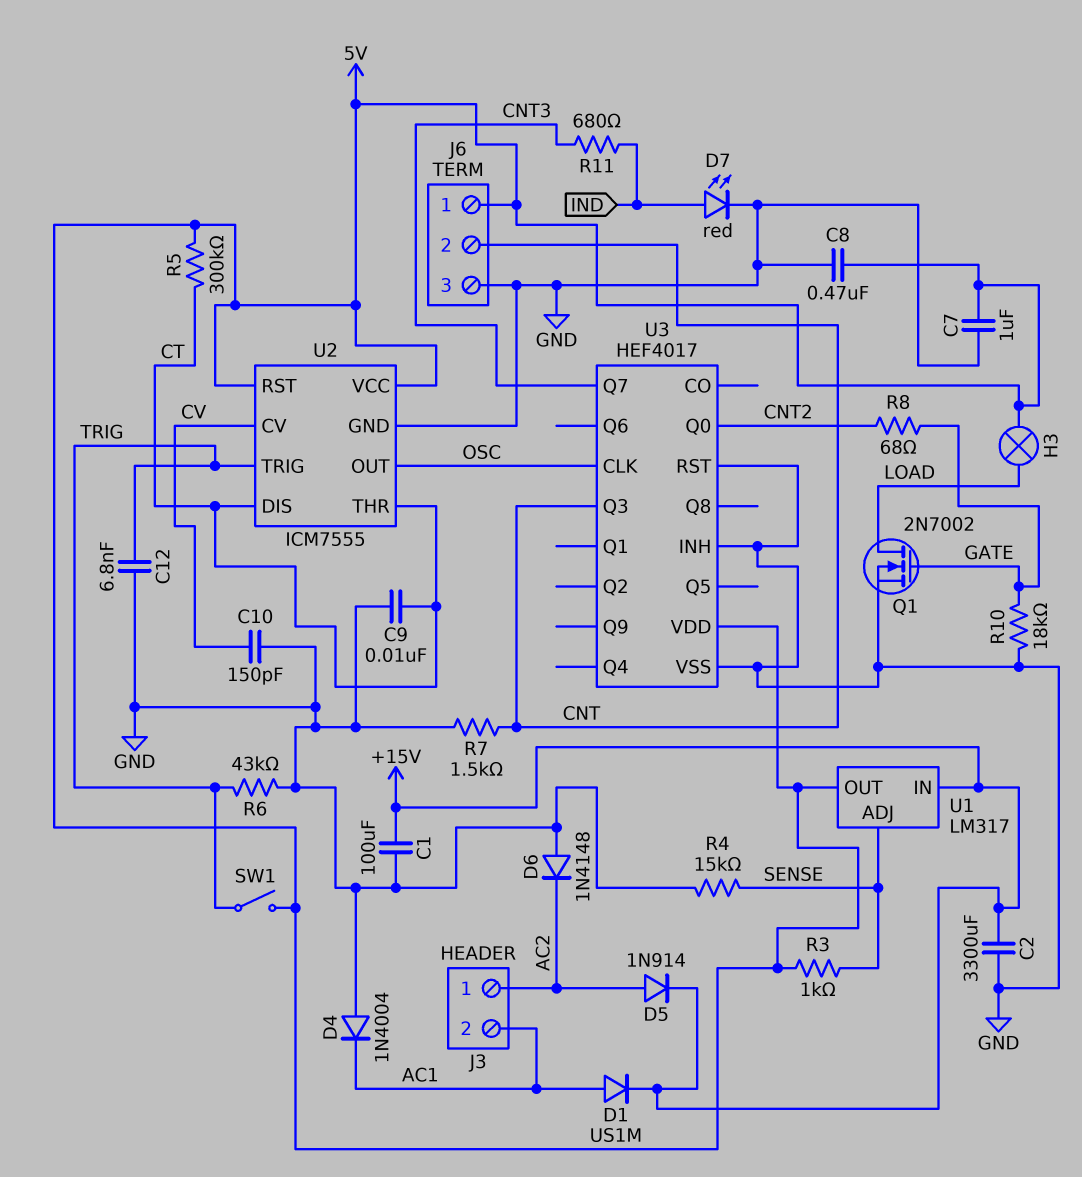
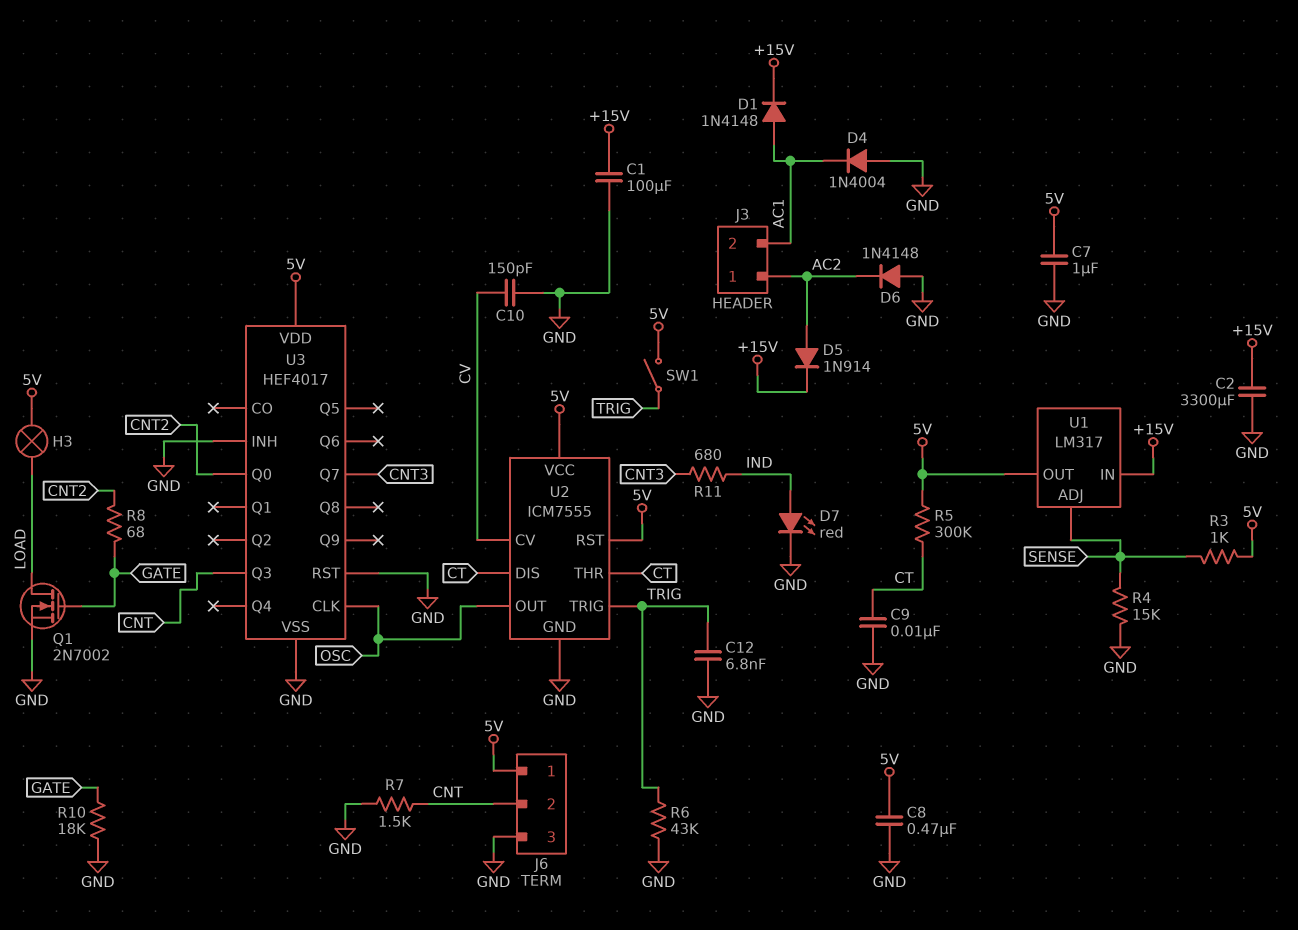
D1: diode US1M (A AC1, K +15V) -> diode 1N4148 (A AC1, K +15V)

